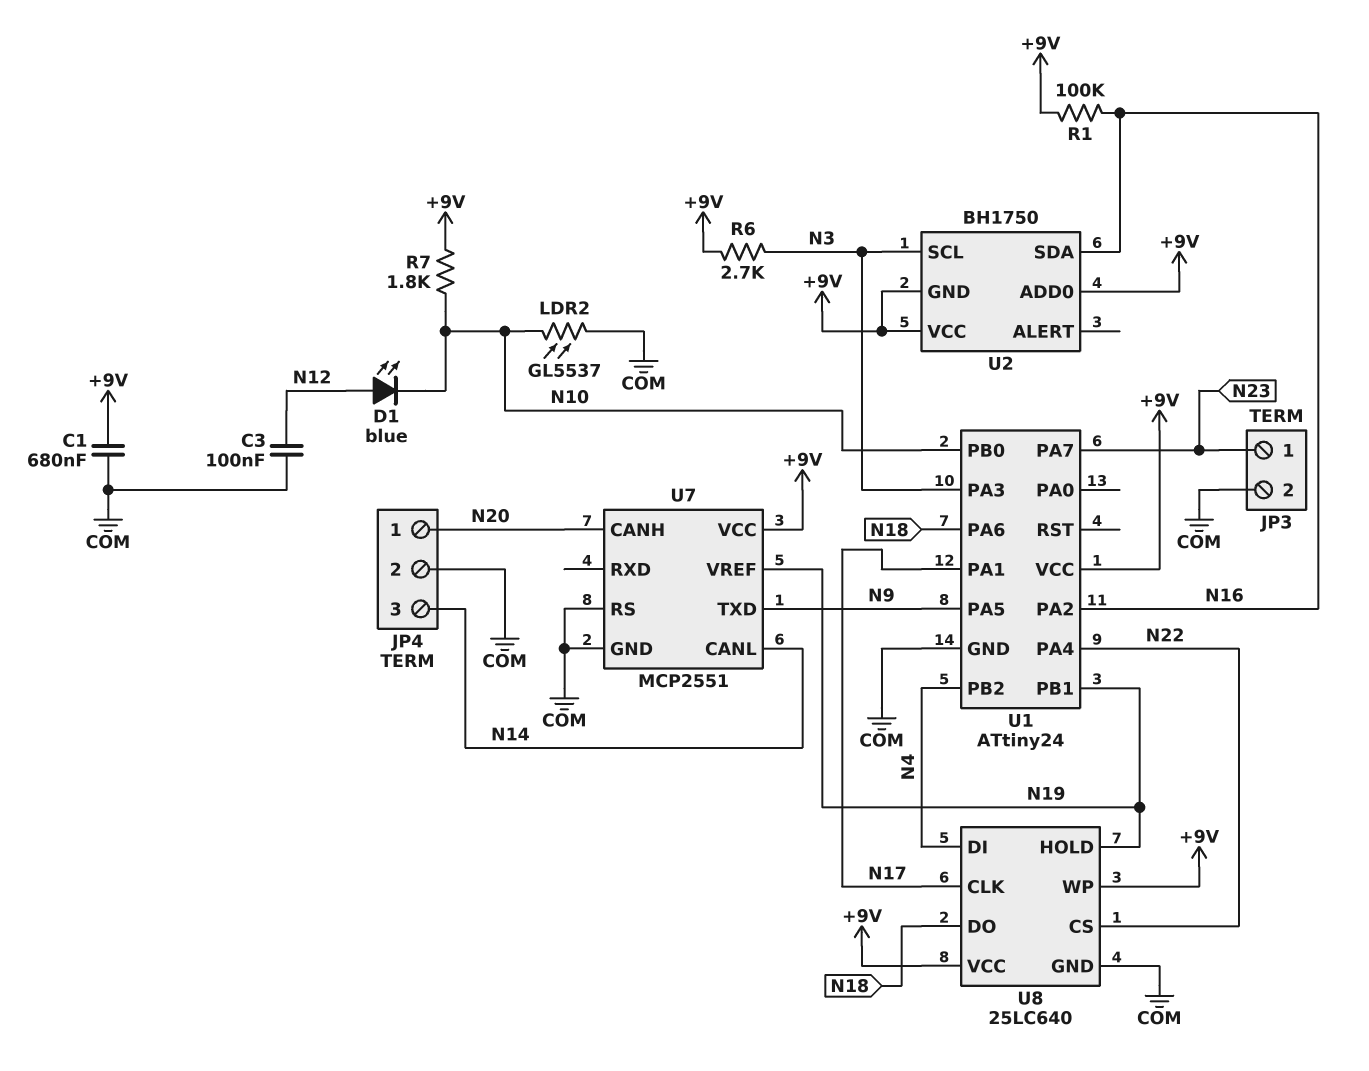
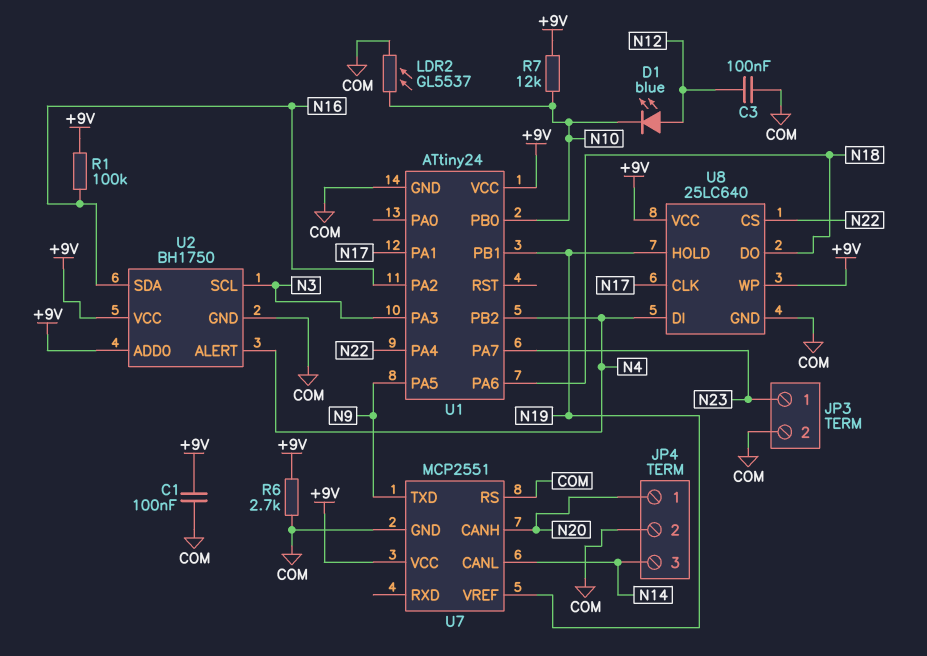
C1: 680nF (+9V, COM) -> 100nF (+9V, COM)
R6: 2.7k (+9V, N3) -> 2.7k (+9V, COM)
R7: 1.8k (+9V, N10) -> 12k (+9V, N10)
U2 pin ALERT: none -> N4
U2 pin GND: +9V -> COM

